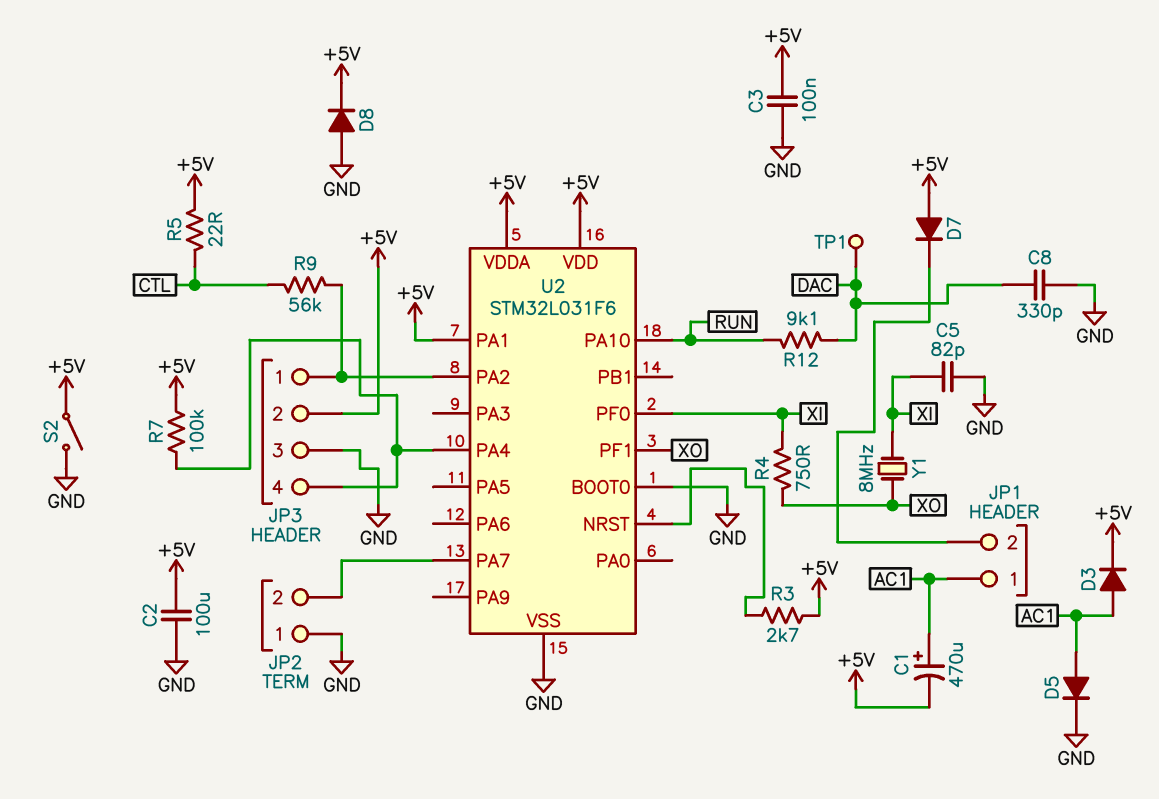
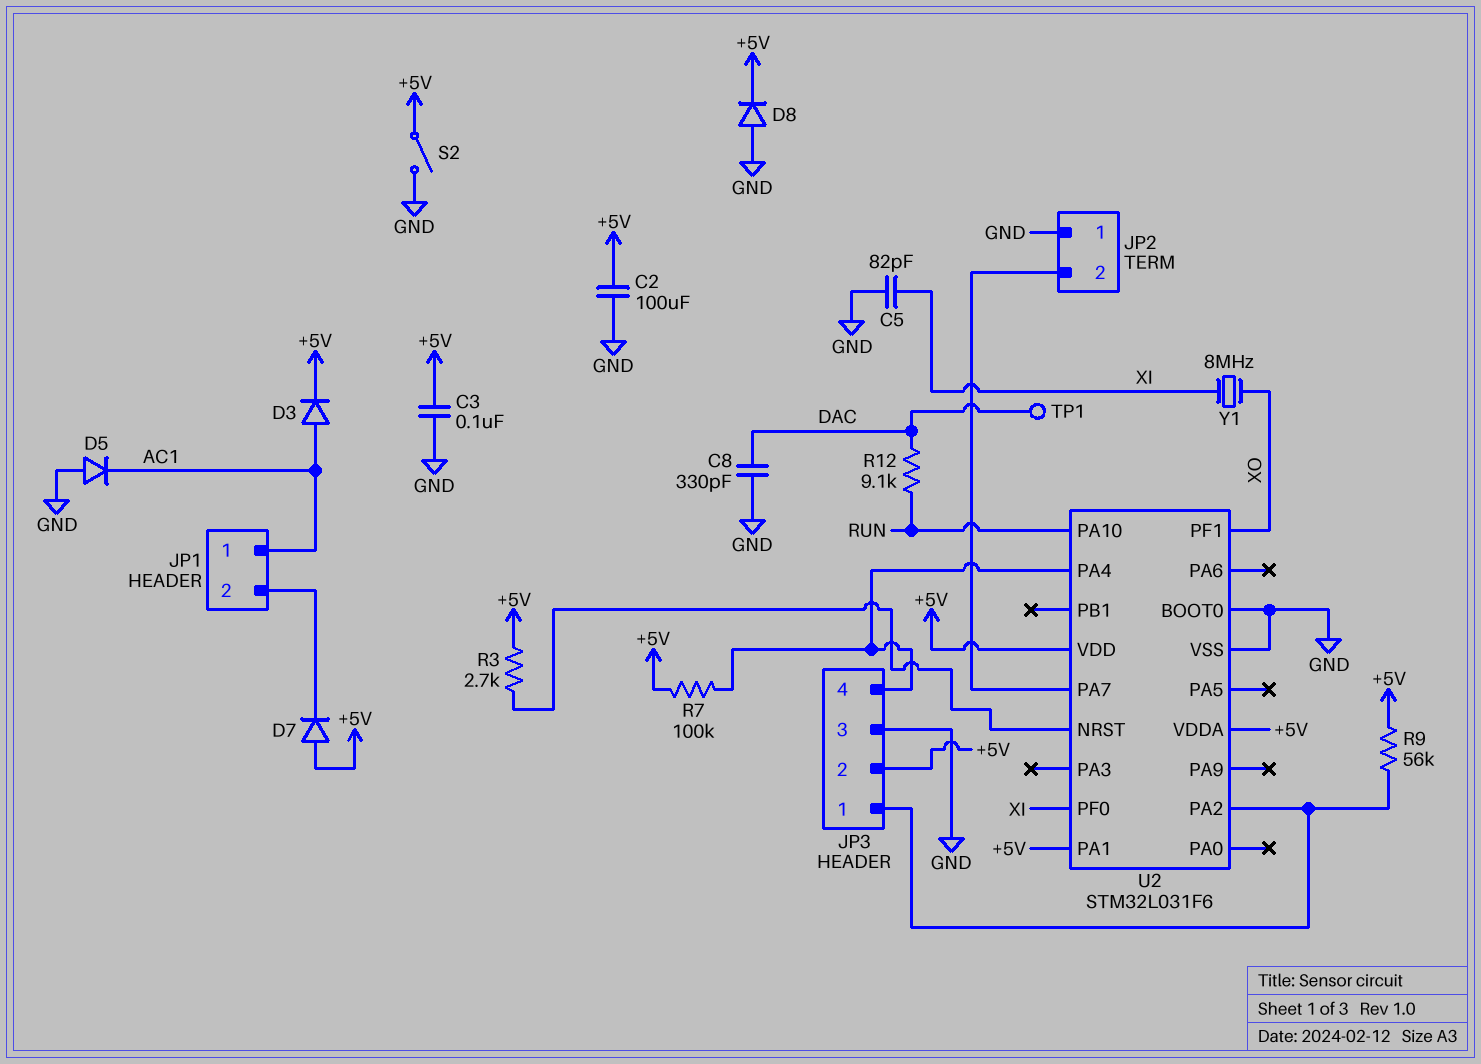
C1: 470uF (plus AC1, minus +5V) -> none
D5: diode (A AC1, K GND) -> diode (A GND, K AC1)
R4: 750 (XI, XO) -> none
R5: 22 (+5V, CTL) -> none
R9: 56k (CTL, JP3/1) -> 56k (+5V, JP3/1)

